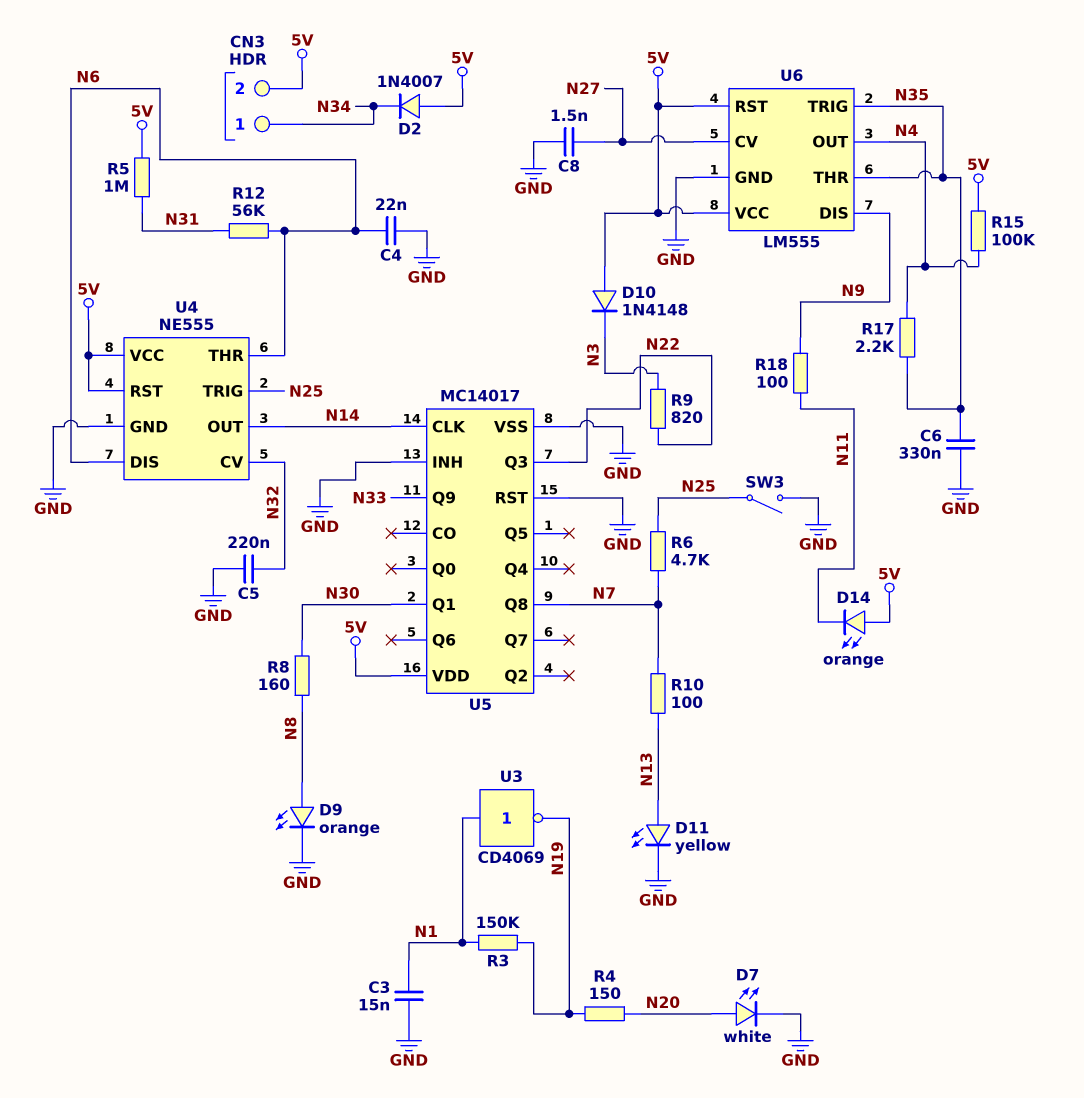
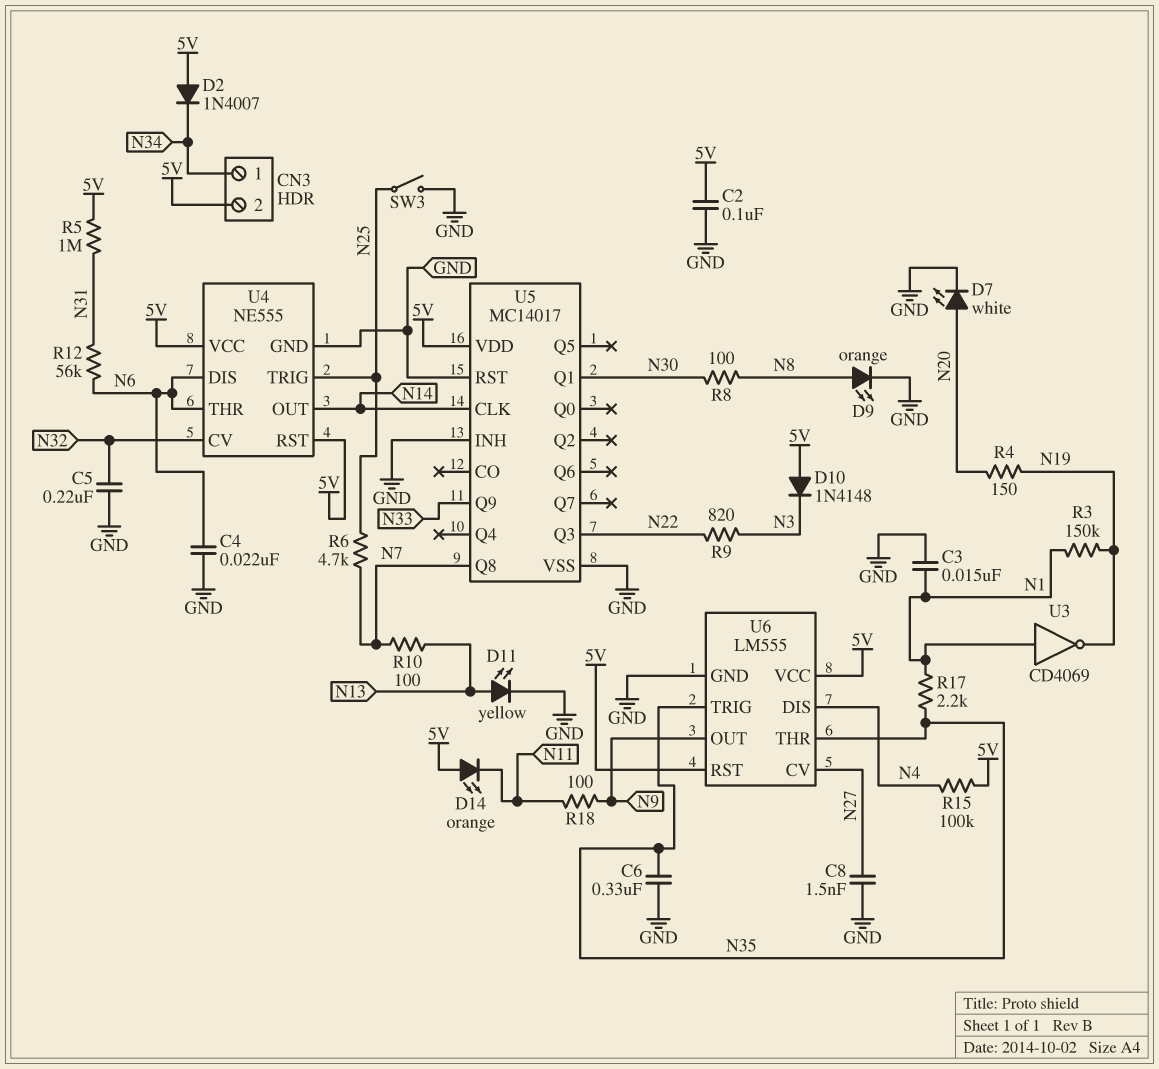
C2: none -> 100nF (5V, GND)
R8: 160 (N8, N30) -> 100 (N8, N30)
R17: 2.2k (N4, N35) -> 2.2k (N1, N35)
U6 pin DIS: N9 -> N4
U6 pin OUT: N4 -> N9

